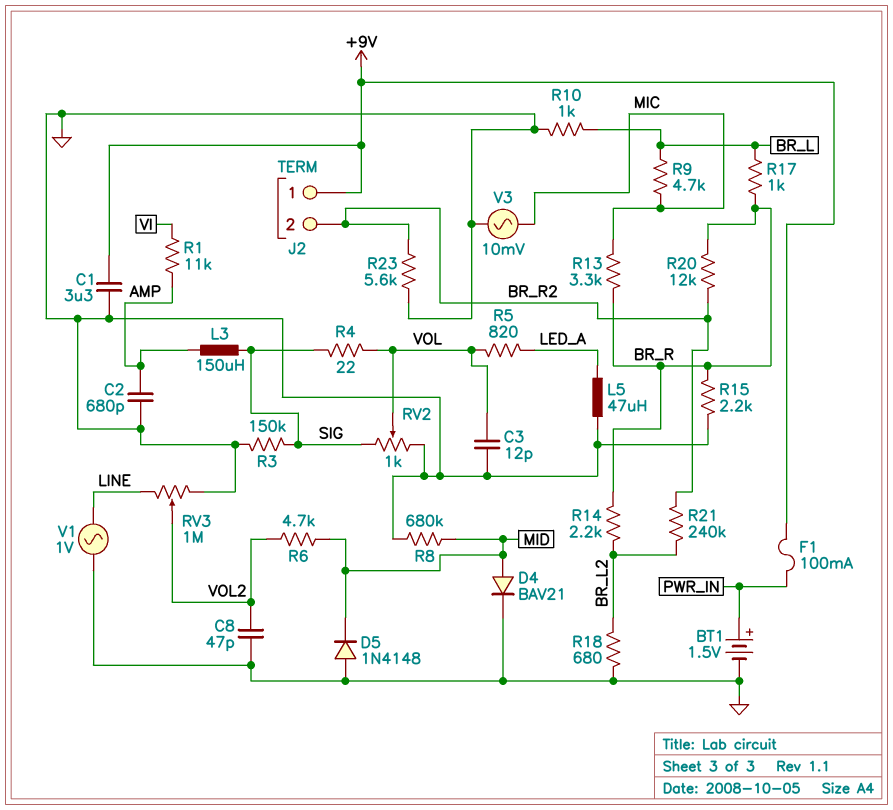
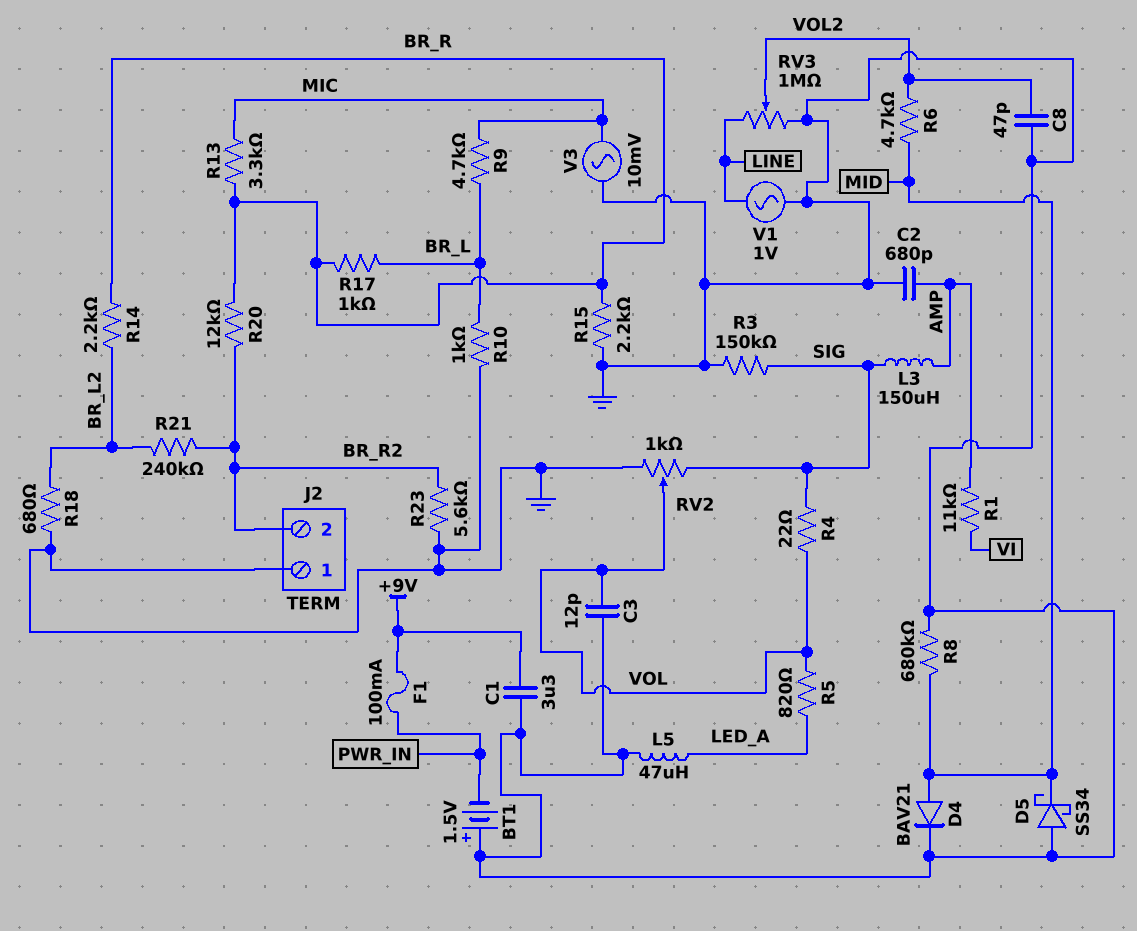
BT1: 1.5V (plus PWR_IN, minus GND) -> 1.5V (plus GND, minus PWR_IN)
D5: diode 1N4148 (A GND, K MID) -> schottky SS34 (A GND, K MID)
J2 pin 1: +9V -> GND

